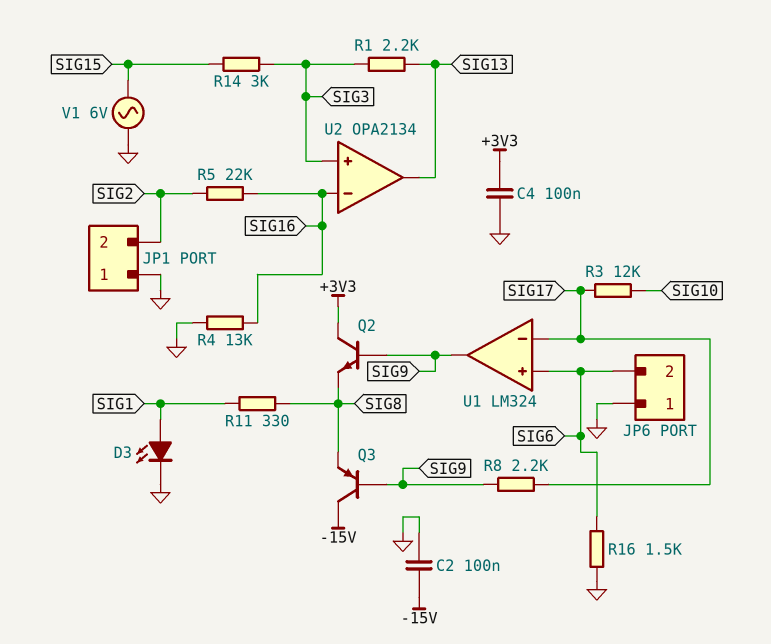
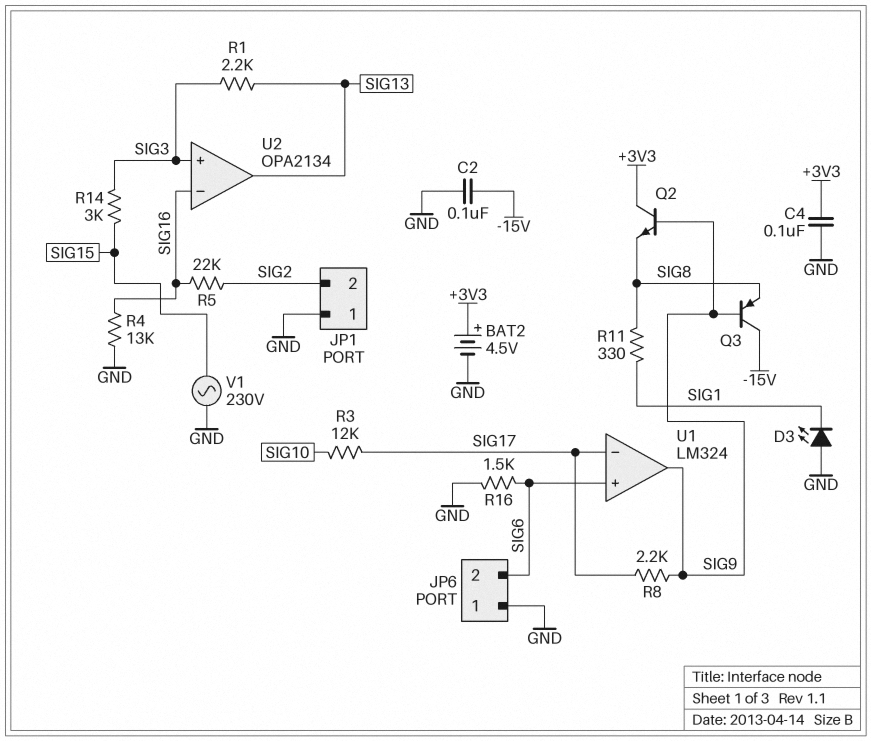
BAT2: none -> 4.5V (plus +3V3, minus GND)
D3: LED (A SIG1, K GND) -> LED (A GND, K SIG1)
V1: AC 6V (GND, SIG15) -> AC 230V (GND, SIG15)

